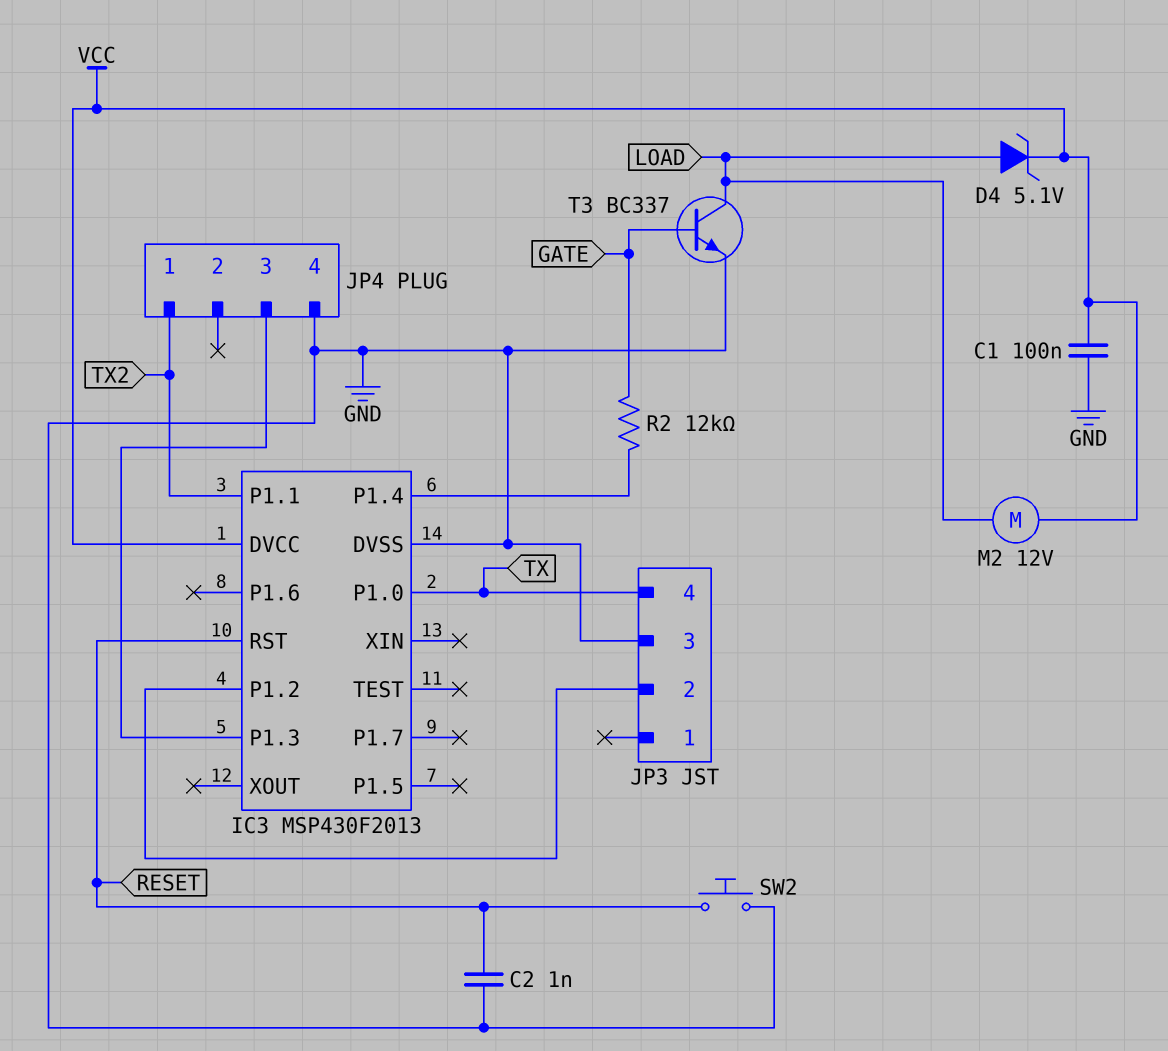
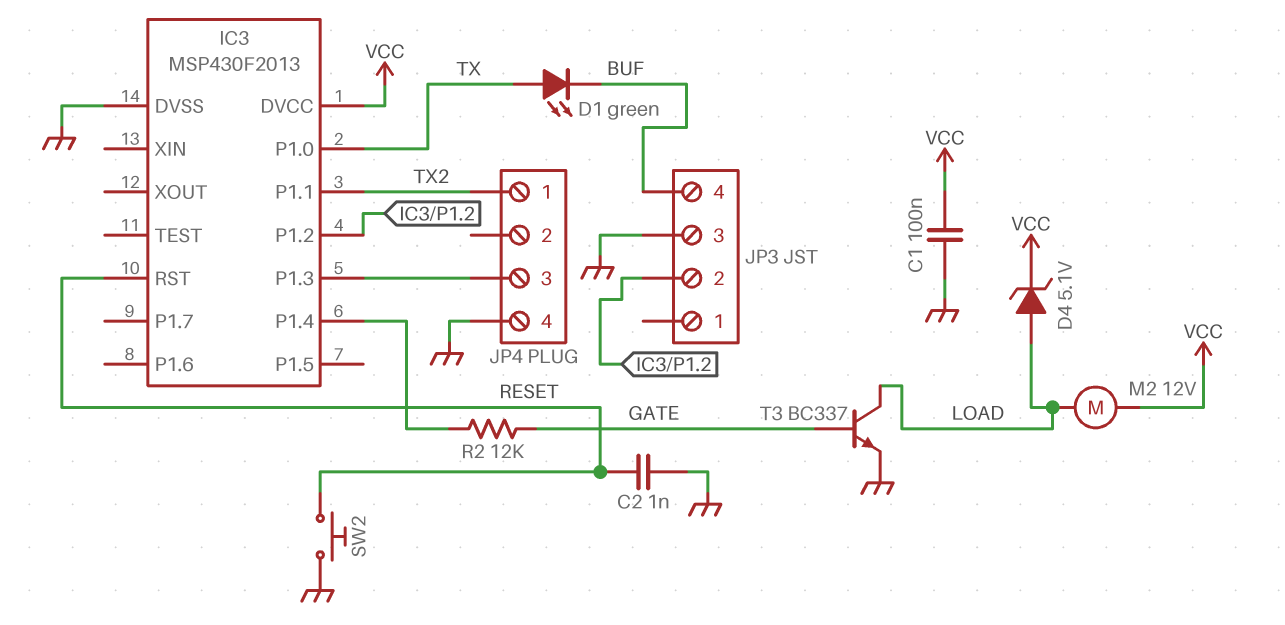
D1: none -> LED green (A TX, K BUF)
JP3 pin 4: TX -> BUF

